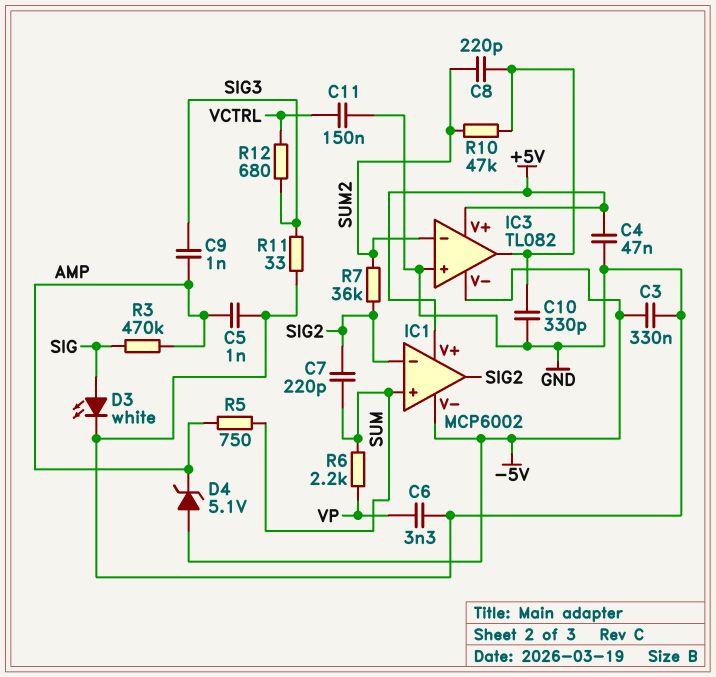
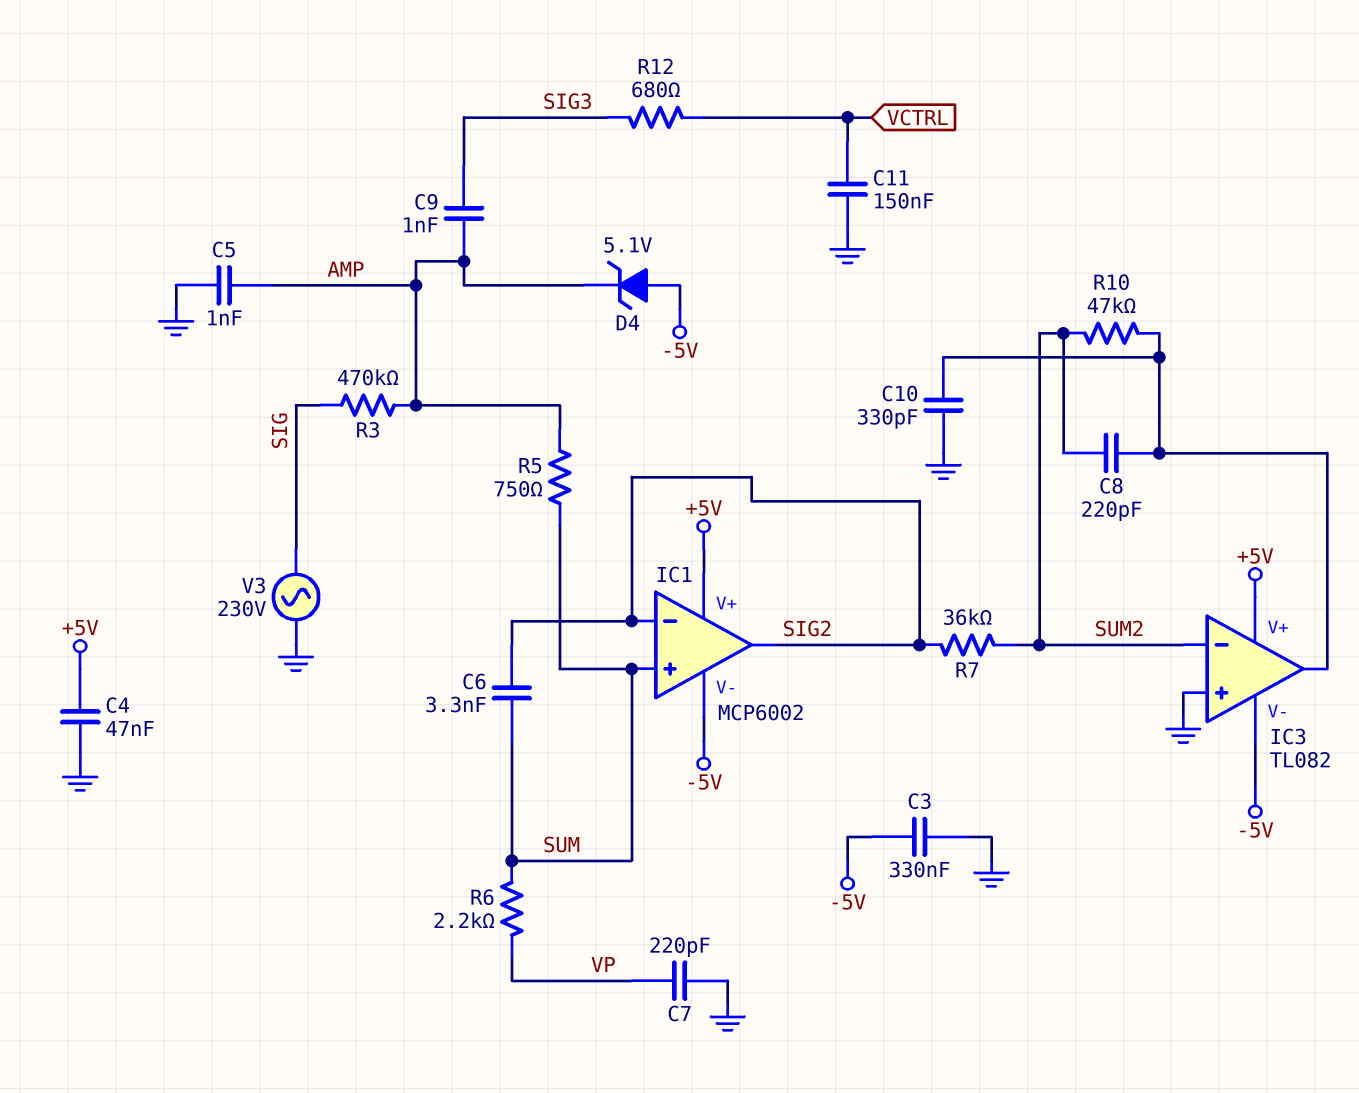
C6: 3.3nF (GND, VP) -> 3.3nF (SIG2, SUM)
C7: 220pF (SIG2, SUM) -> 220pF (GND, VP)
D3: LED white (A SIG, K GND) -> none
R11: 33 (GND, SIG3) -> none
V3: none -> AC 230V (GND, SIG)

